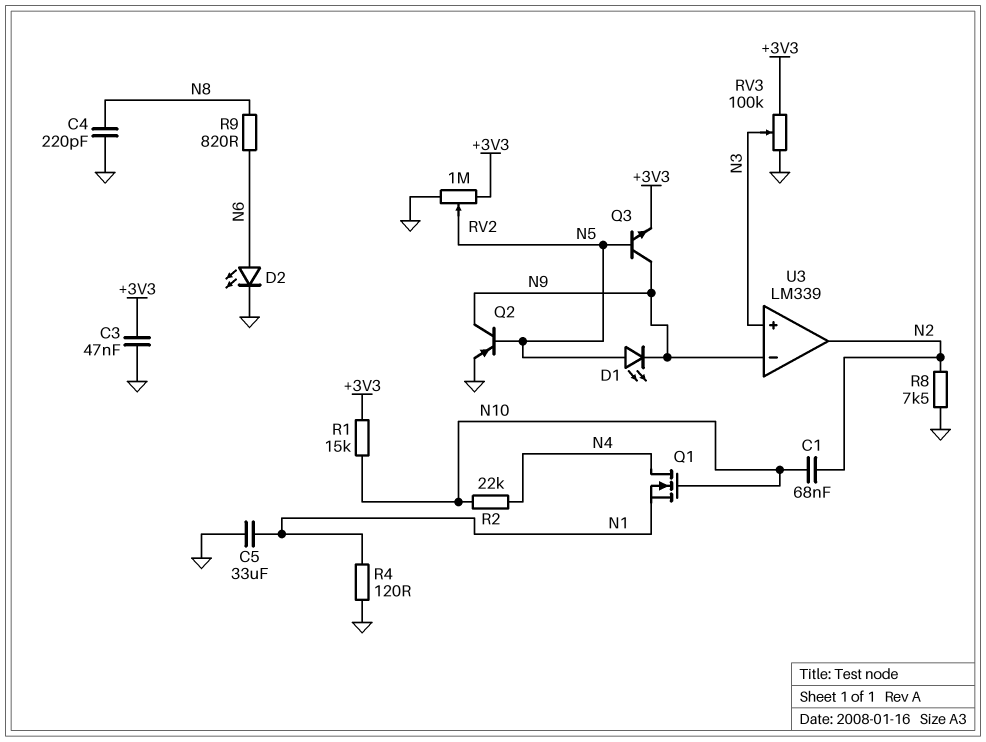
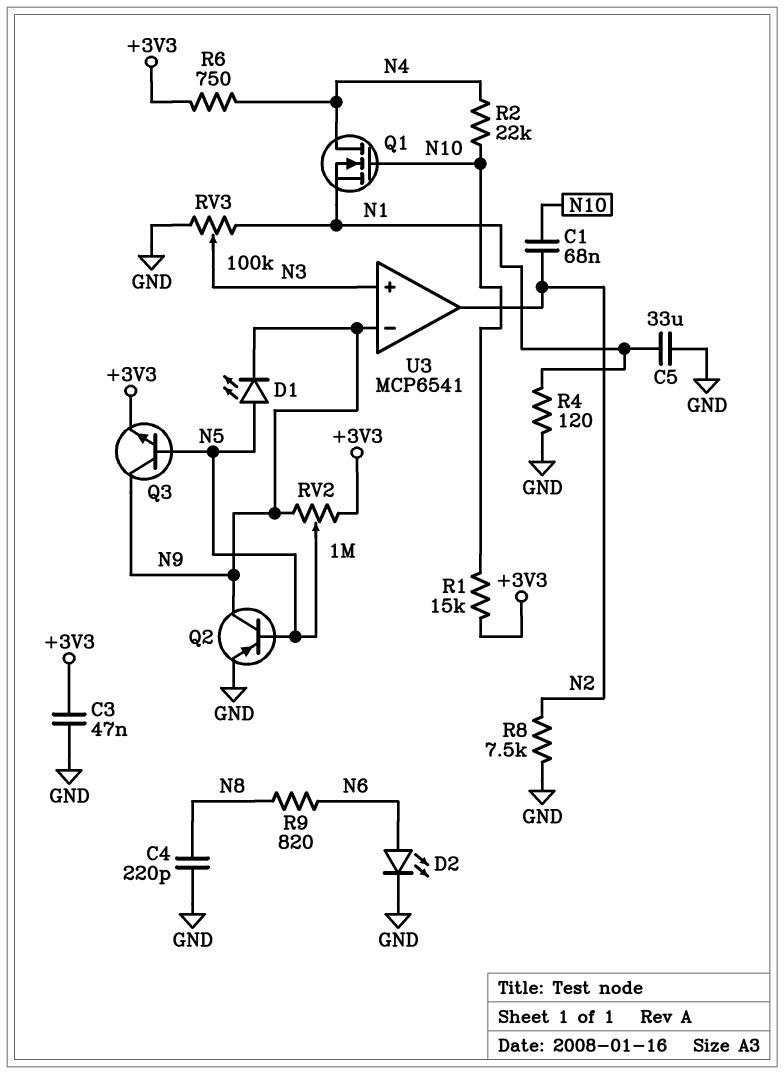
R6: none -> 750 (+3V3, N4)
RV2: 1M (+3V3, GND, wiper N5) -> 1M (+3V3, N9, wiper N5)
RV3: 100k (+3V3, GND, wiper N3) -> 100k (GND, N1, wiper N3)
U3: LM339 -> MCP6541

